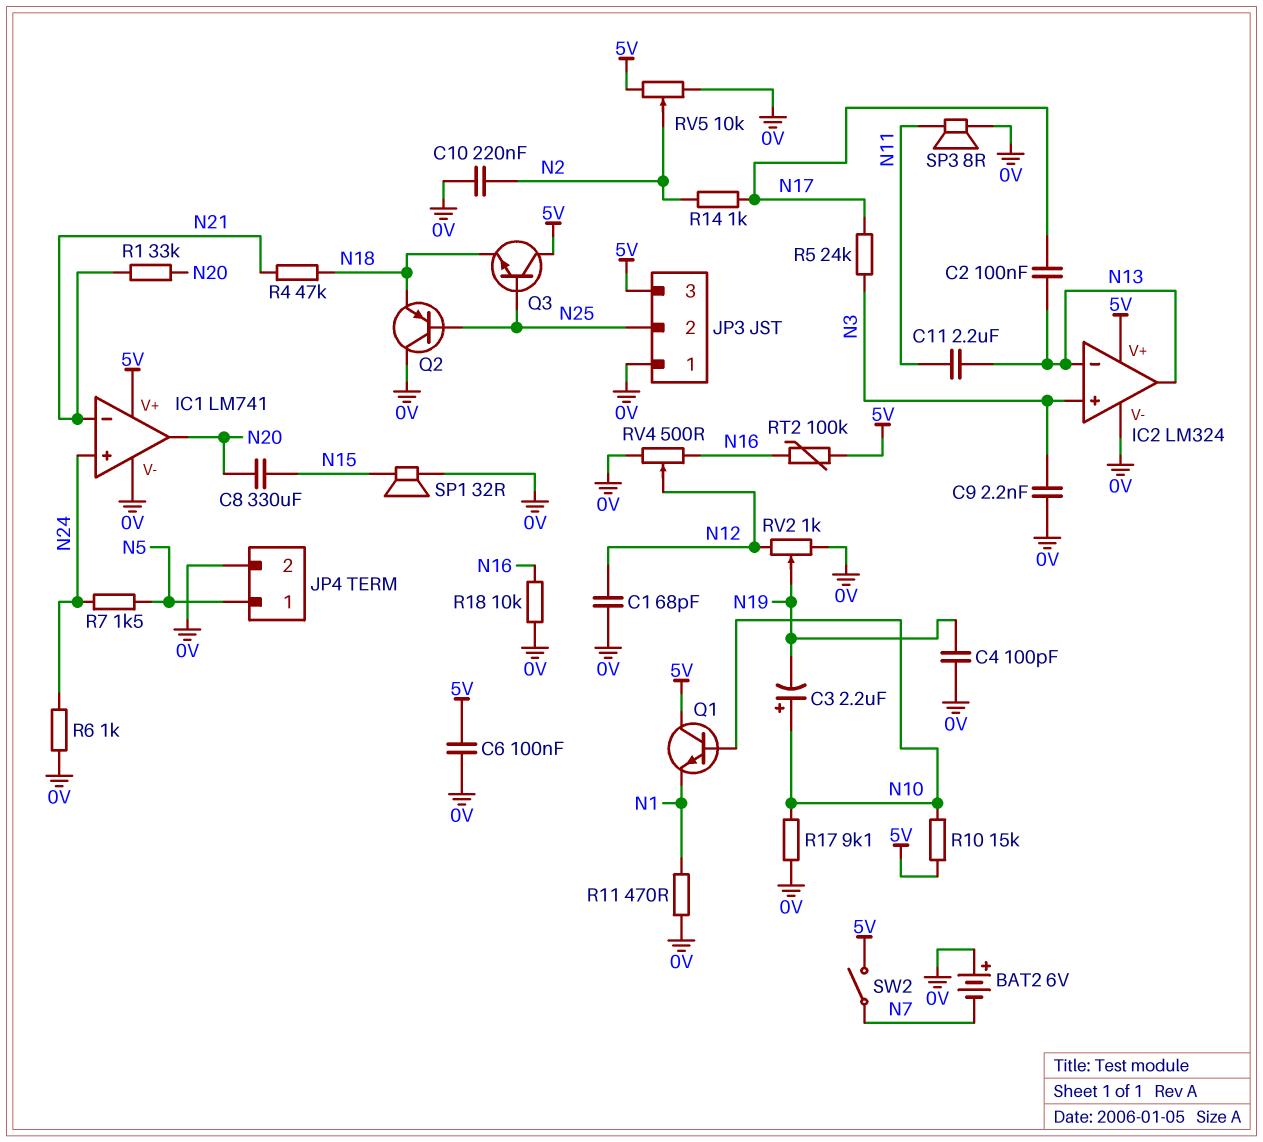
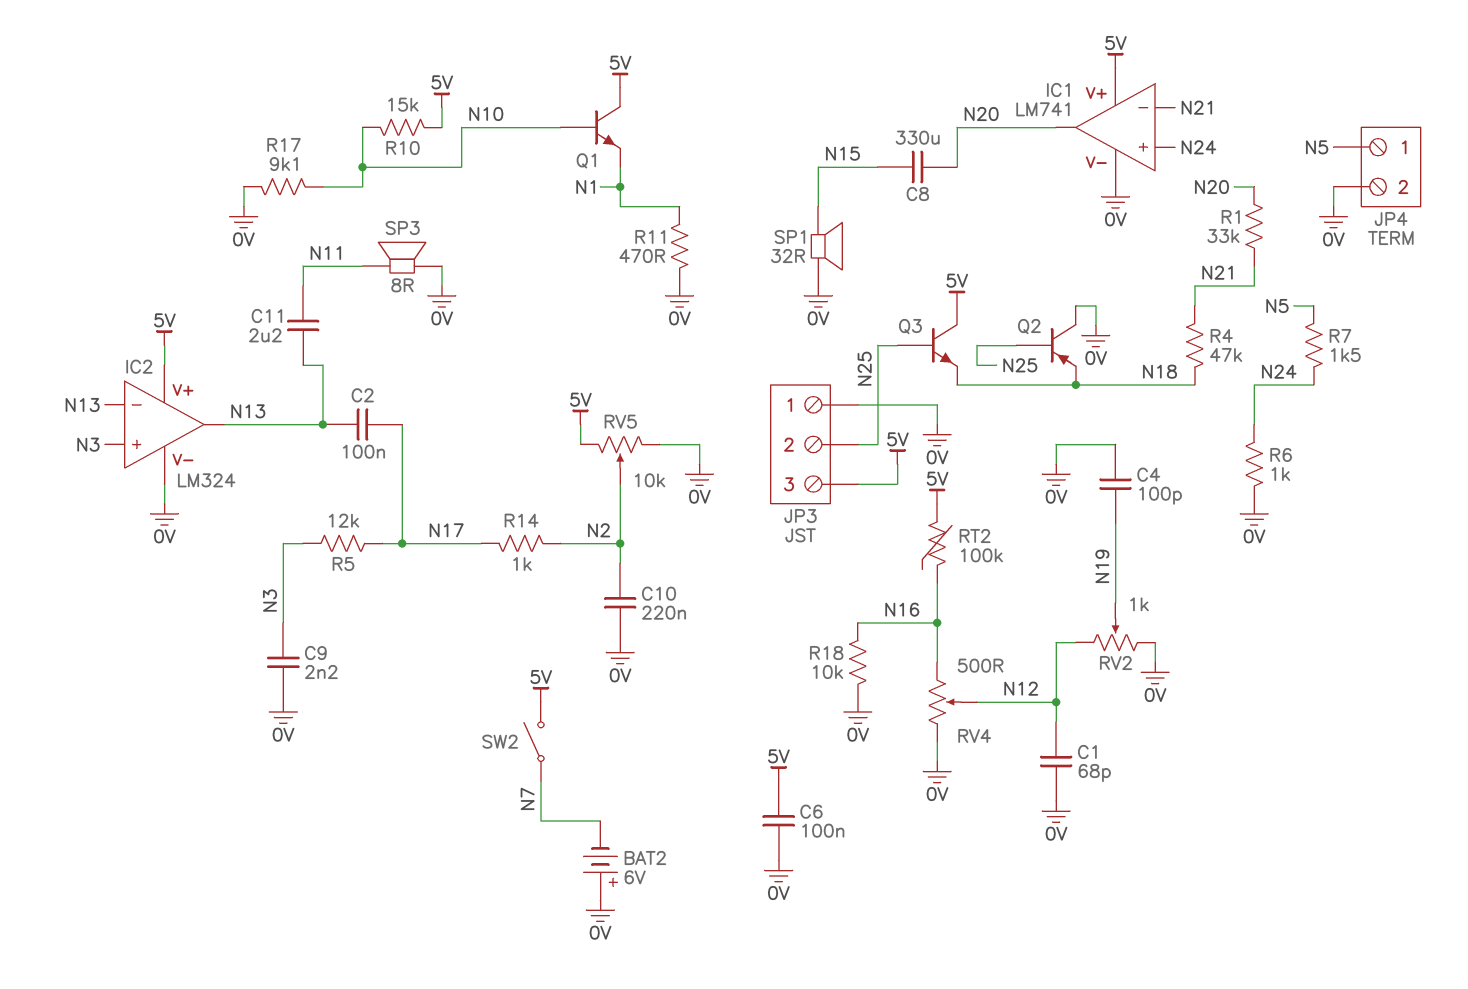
C3: 2.2uF (plus N10, minus N19) -> none
R5: 24k (N3, N17) -> 12k (N3, N17)

